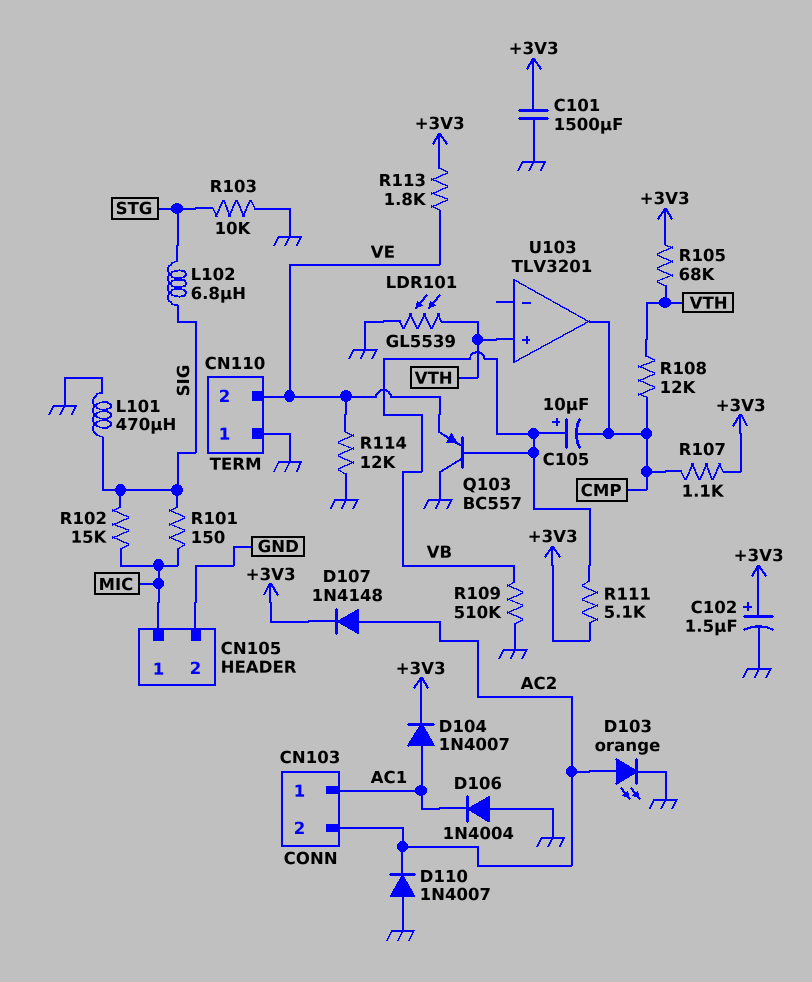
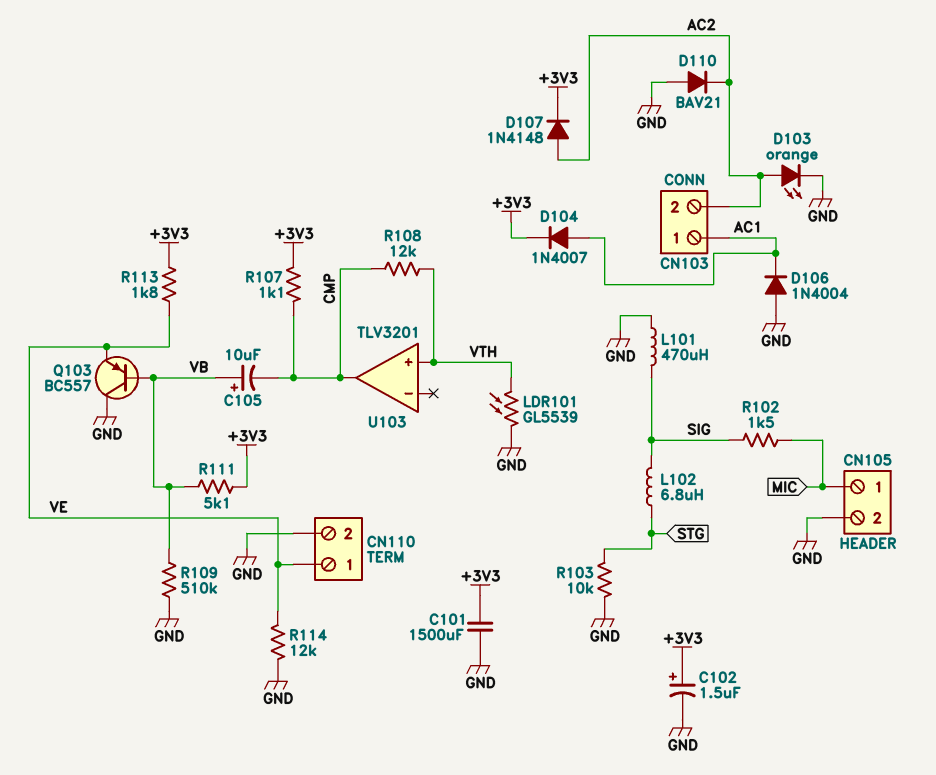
CN110 pin 1: GND -> VE
CN110 pin 2: VE -> GND
D110: diode 1N4007 (A GND, K AC2) -> diode BAV21 (A GND, K AC2)
R101: 150 (MIC, SIG) -> none
R102: 15k (MIC, SIG) -> 1.5k (MIC, SIG)
R105: 68k (+3V3, VTH) -> none

